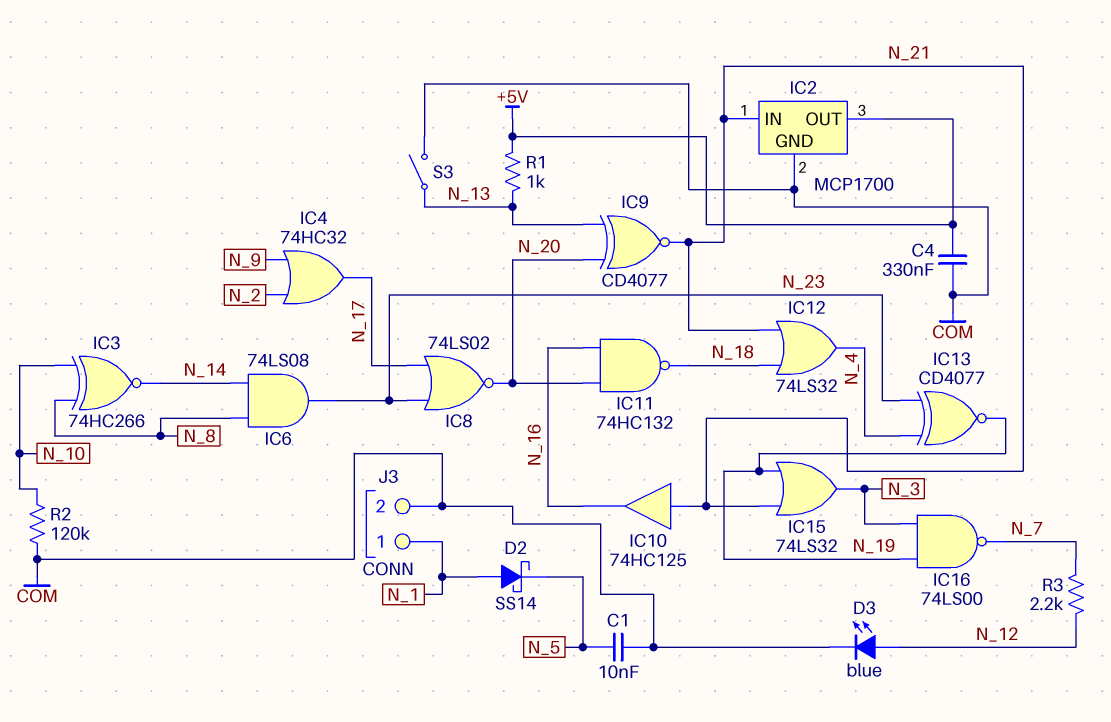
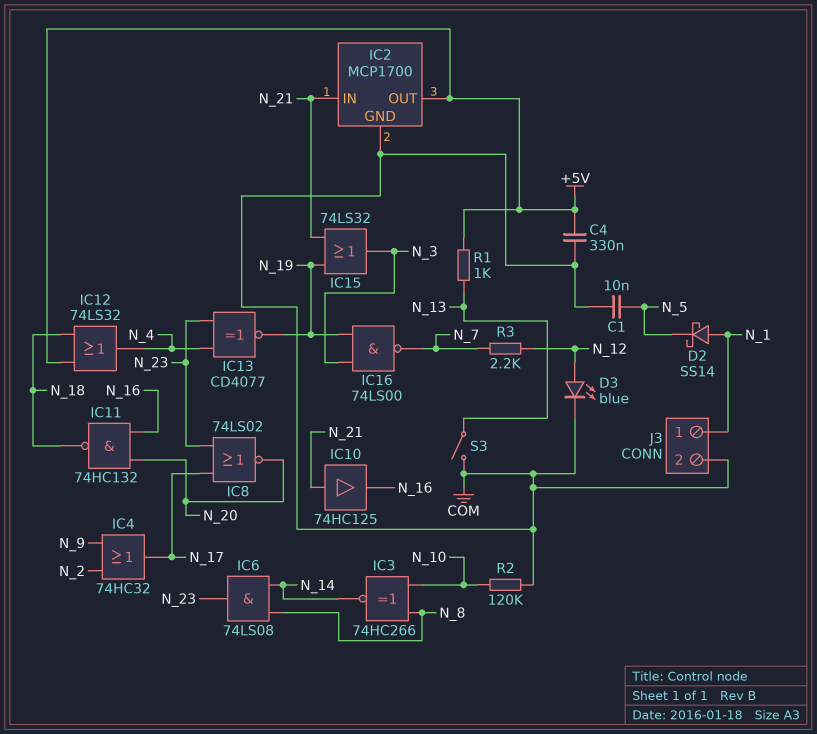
IC9: XNOR CD4077 (in N_13, in N_20, out N_21) -> none
IC12: OR 74LS32 (in N_18, in N_21, out N_4) -> OR 74LS32 (in +5V, in N_18, out N_4)

